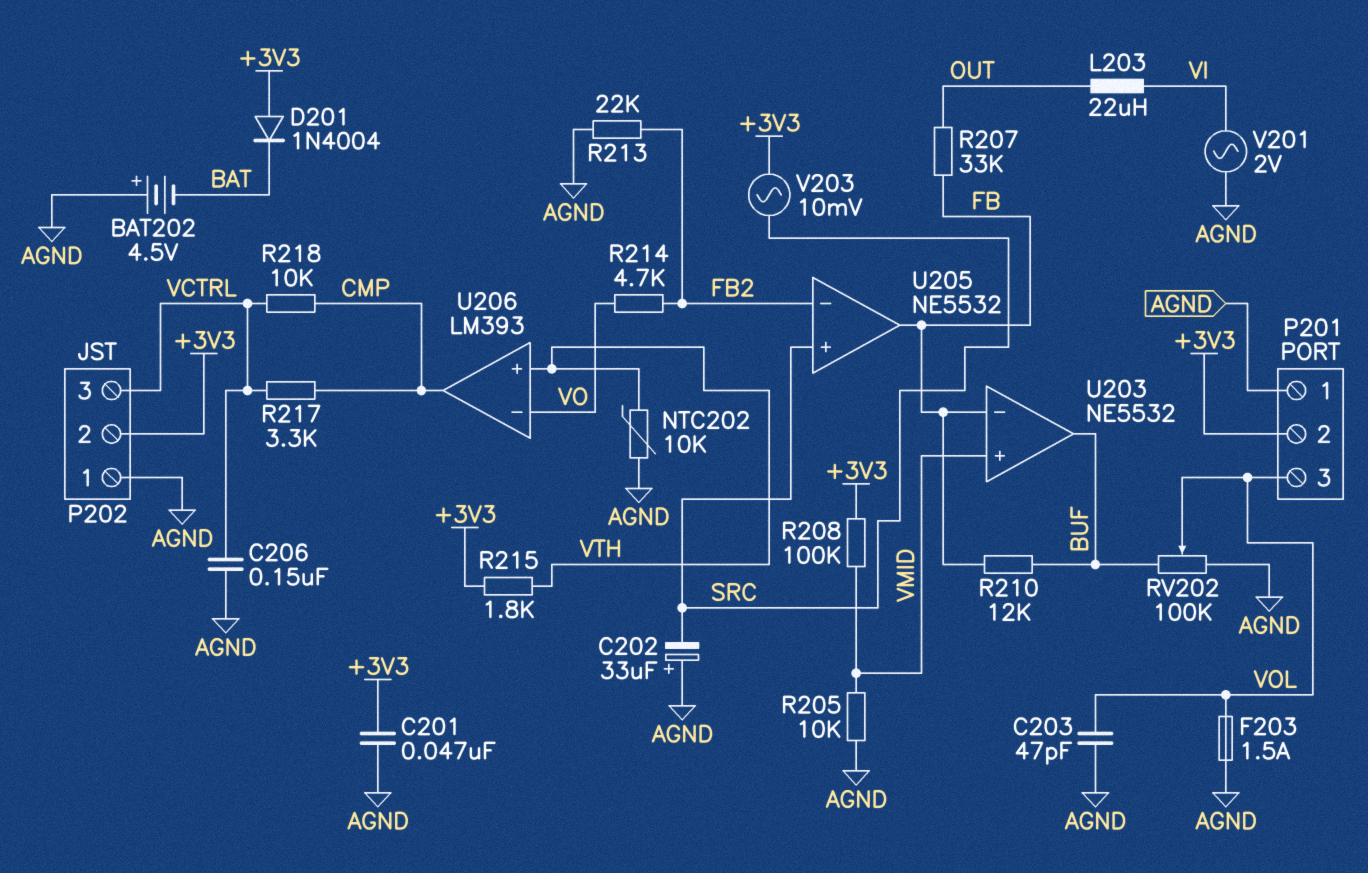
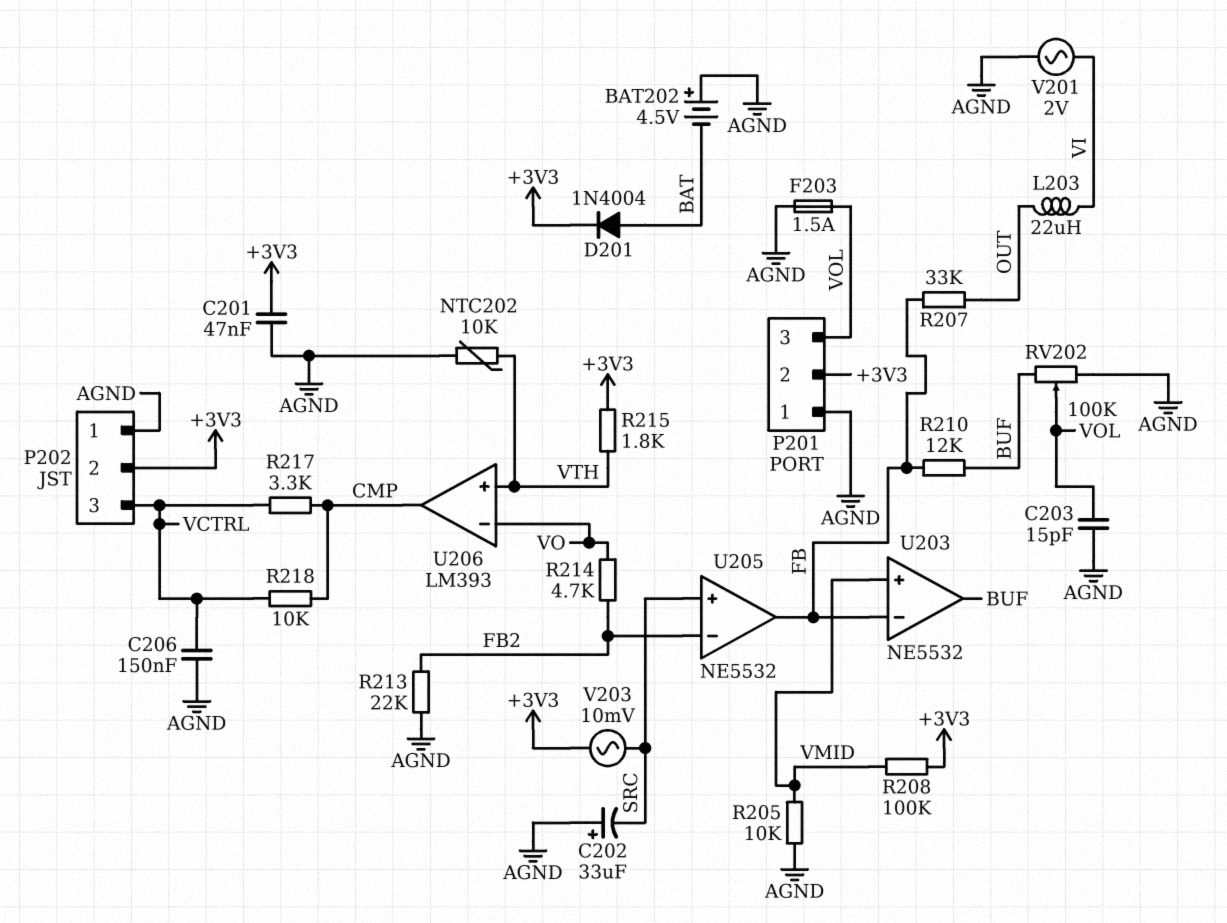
C203: 47pF (AGND, VOL) -> 15pF (AGND, VOL)
D201: diode 1N4004 (A +3V3, K BAT) -> diode 1N4004 (A BAT, K +3V3)

